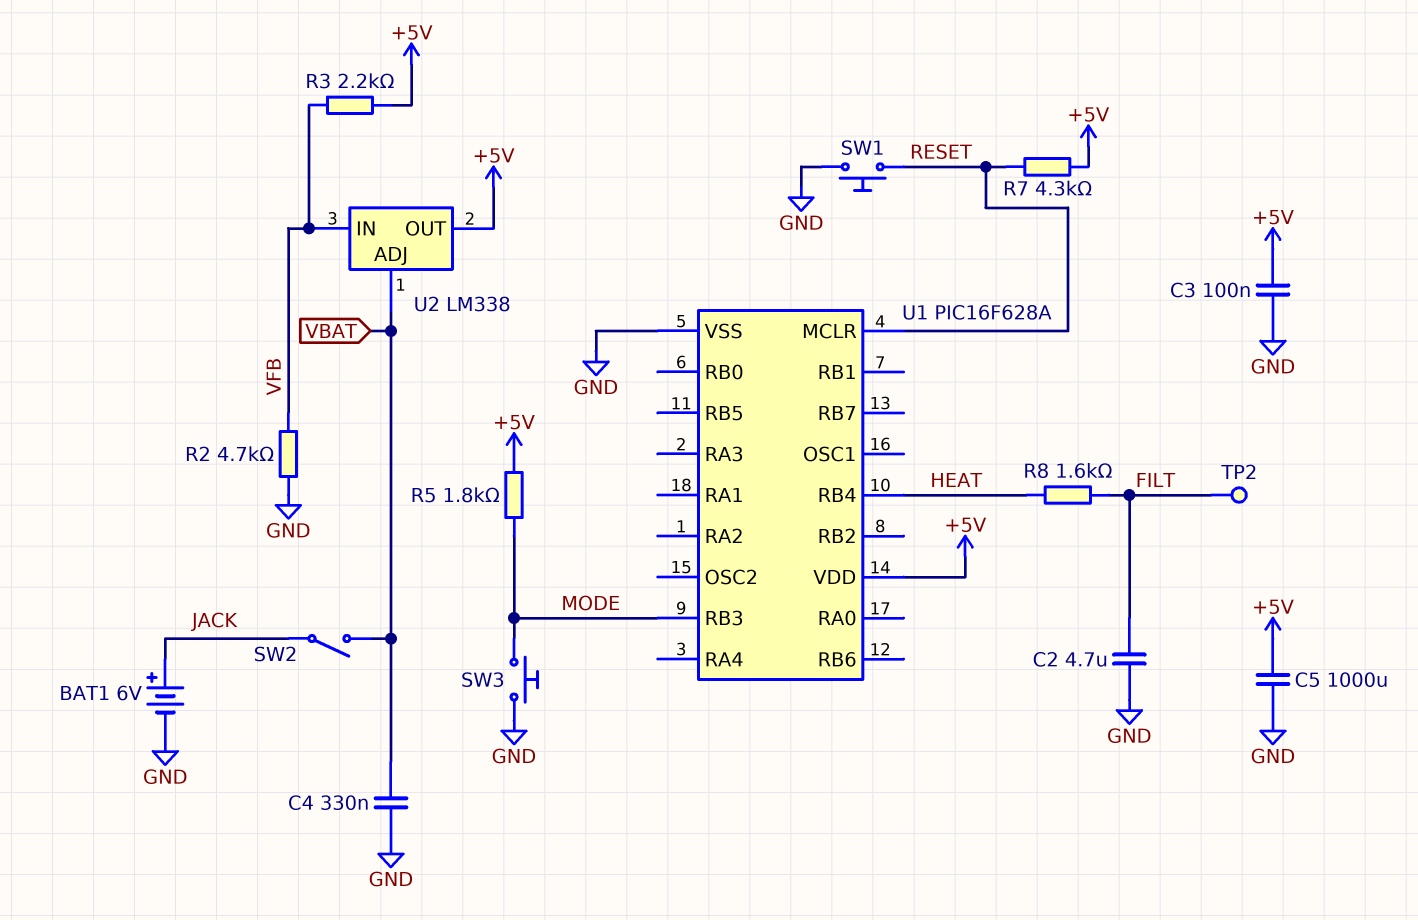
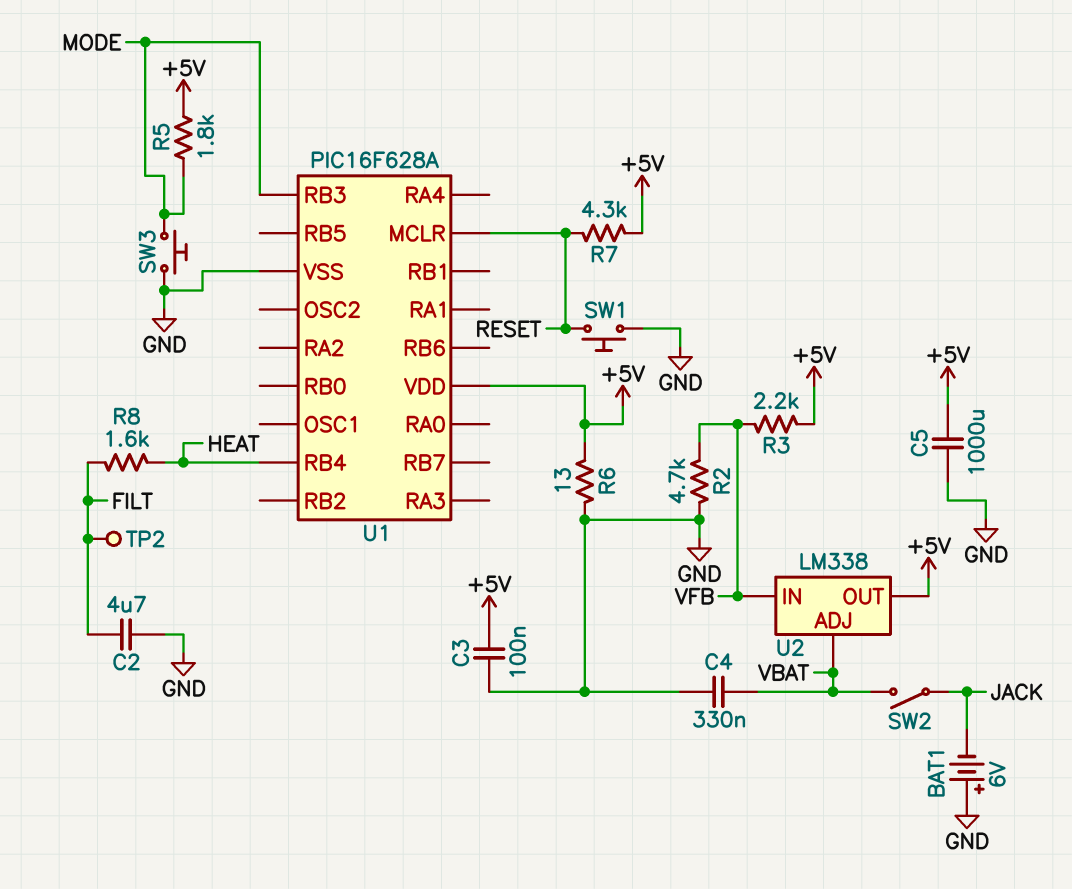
BAT1: 6V (plus JACK, minus GND) -> 6V (plus GND, minus JACK)
R6: none -> 13 (+5V, GND)

